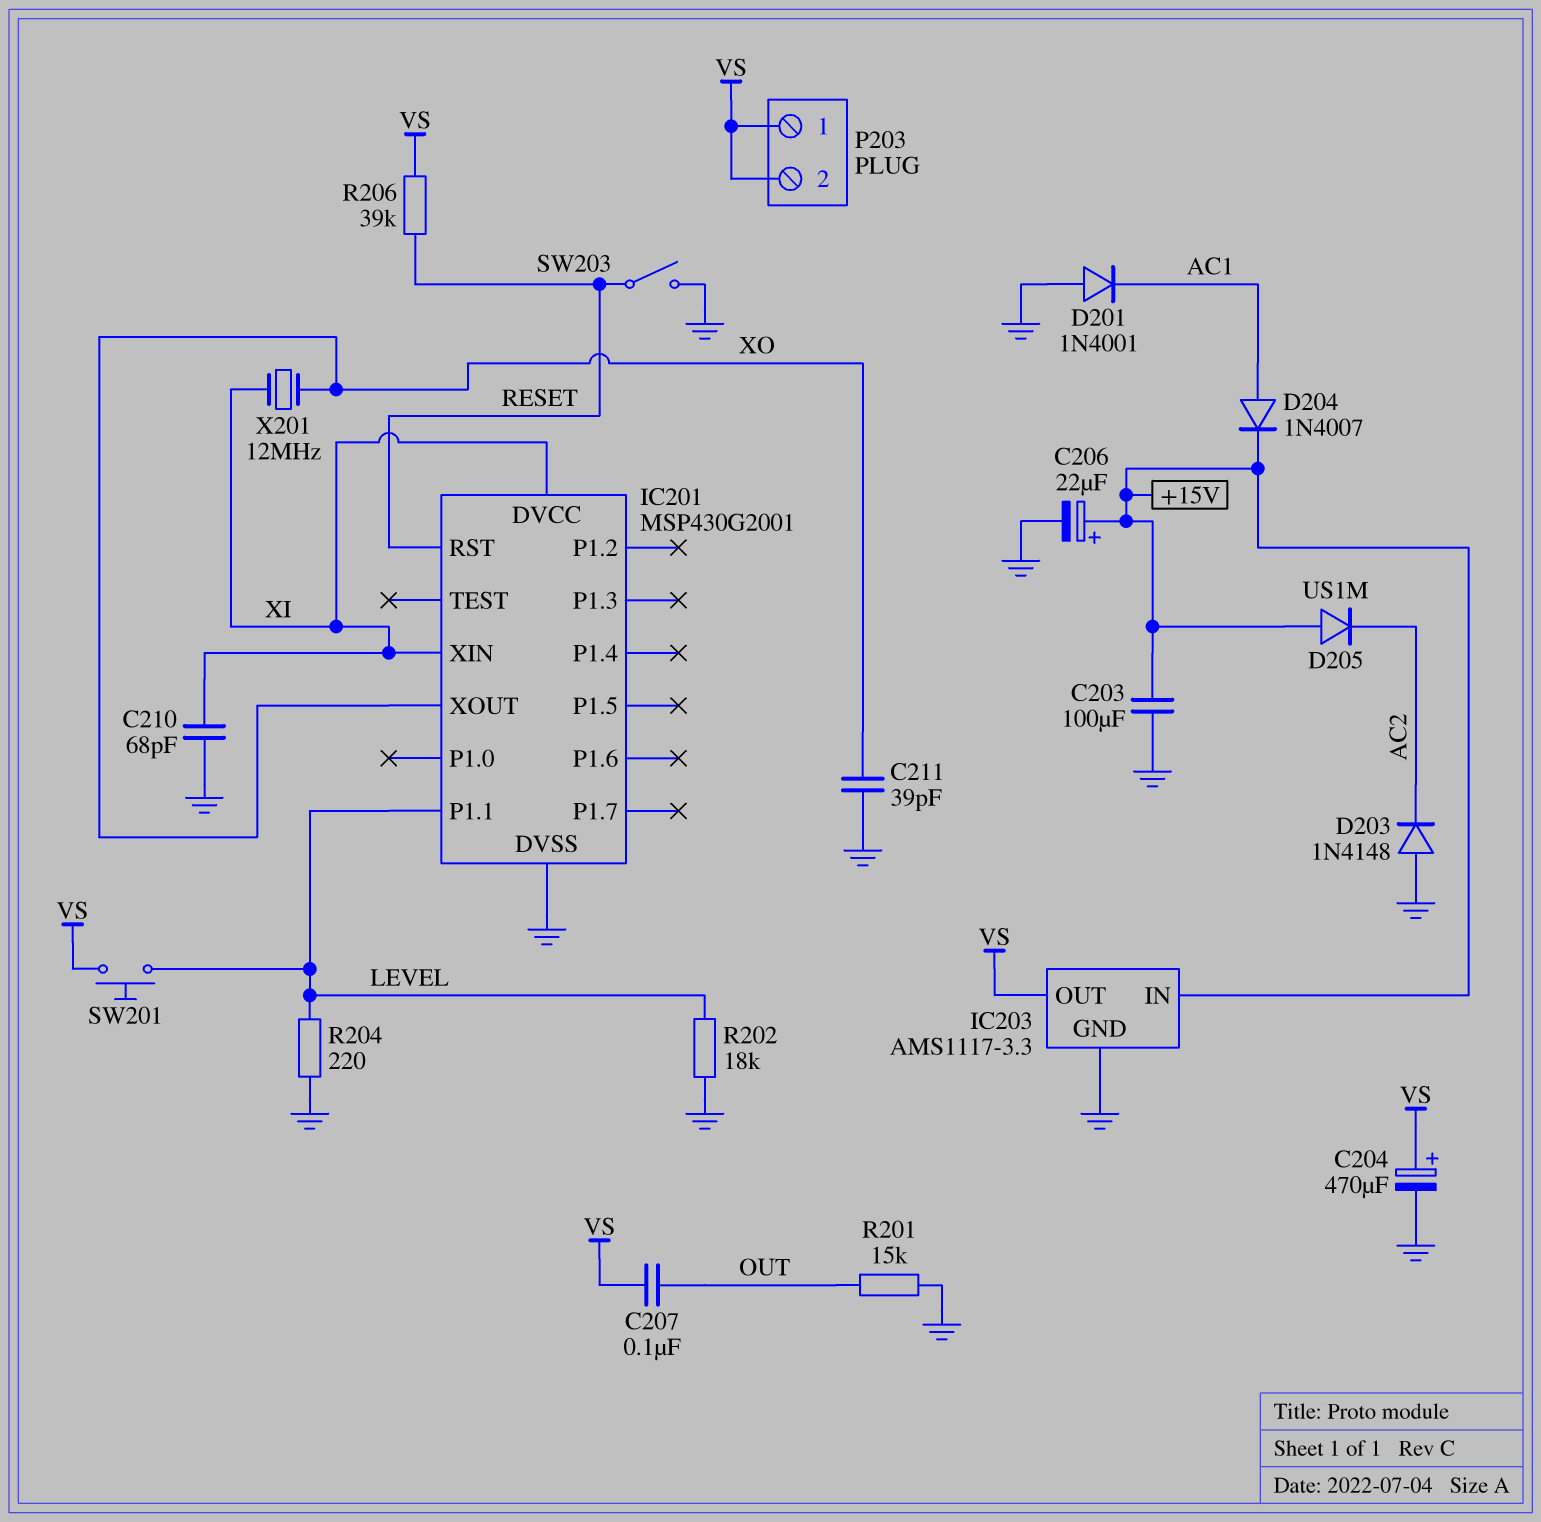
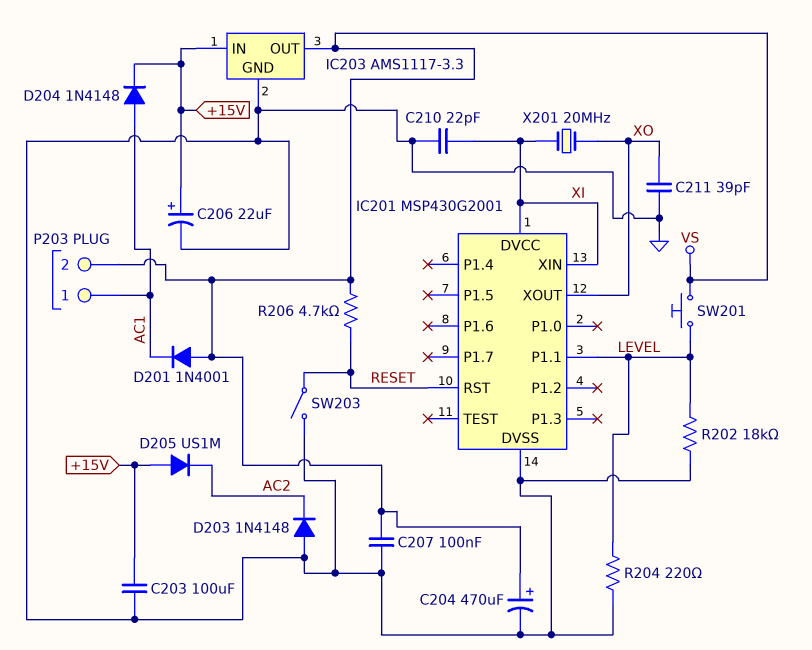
C207: 100nF (OUT, VS) -> 100nF (GND, VS)
C210: 68pF (GND, XI) -> 22pF (GND, XI)
D201: diode 1N4001 (A GND, K AC1) -> diode 1N4001 (A VS, K AC1)
D204: diode 1N4007 (A AC1, K +15V) -> diode 1N4148 (A AC1, K +15V)
P203 pin 1: VS -> AC1
R201: 15k (GND, OUT) -> none
R206: 39k (RESET, VS) -> 4.7k (RESET, VS)
X201: 12MHz (XI, XO) -> 20MHz (XI, XO)

